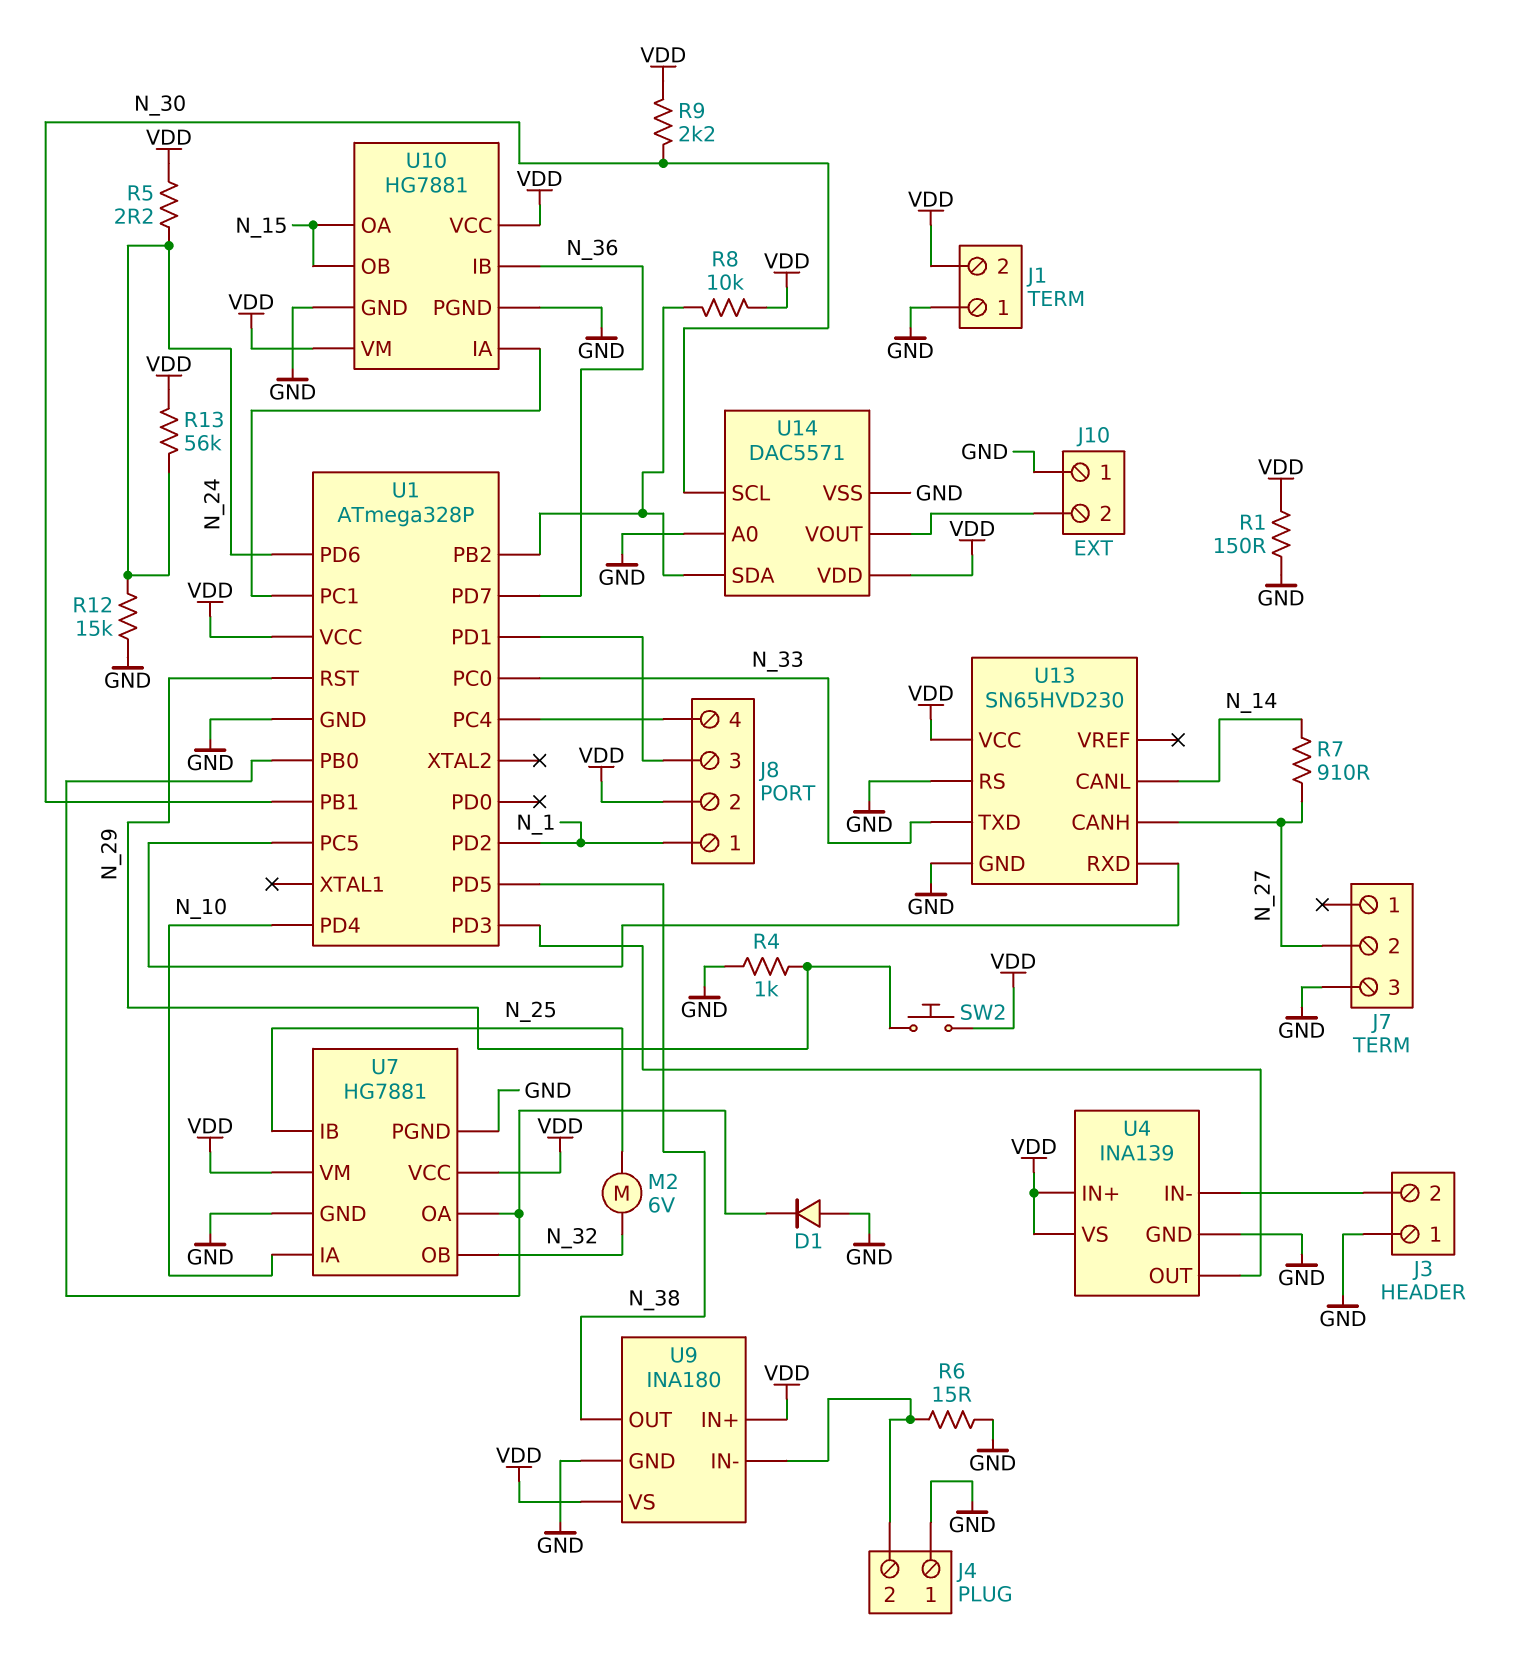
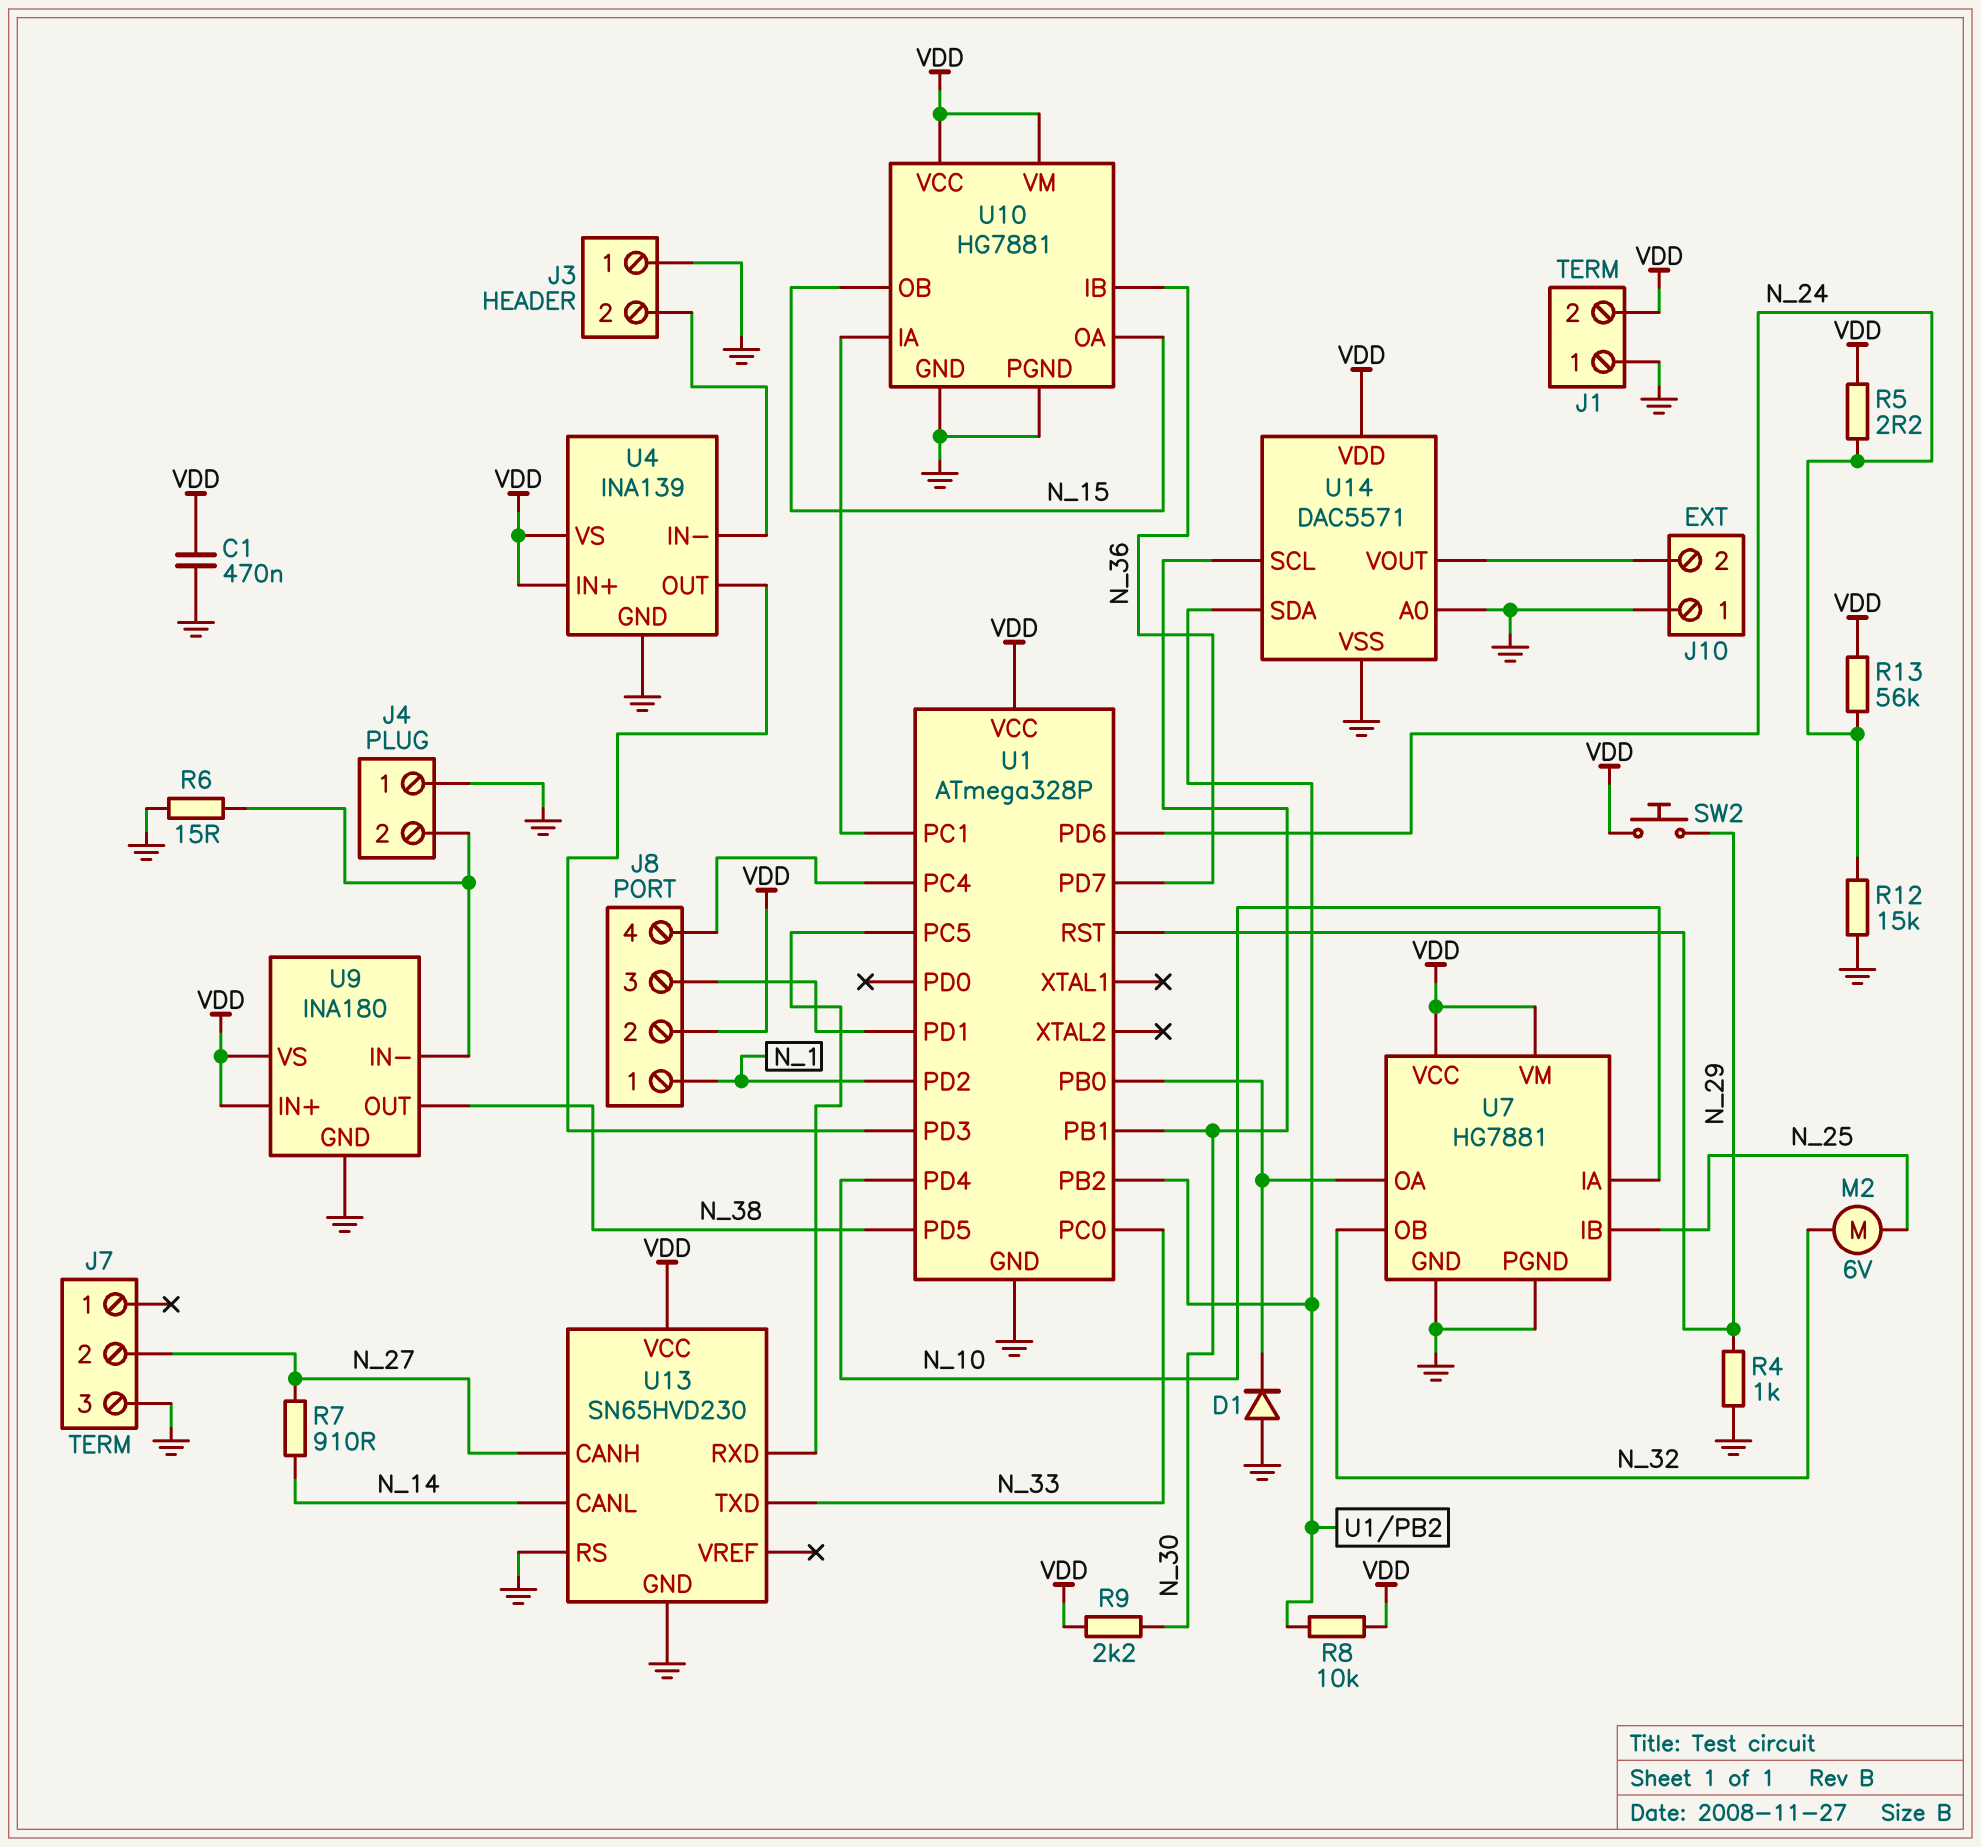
C1: none -> 470nF (GND, VDD)
R1: 150 (GND, VDD) -> none

